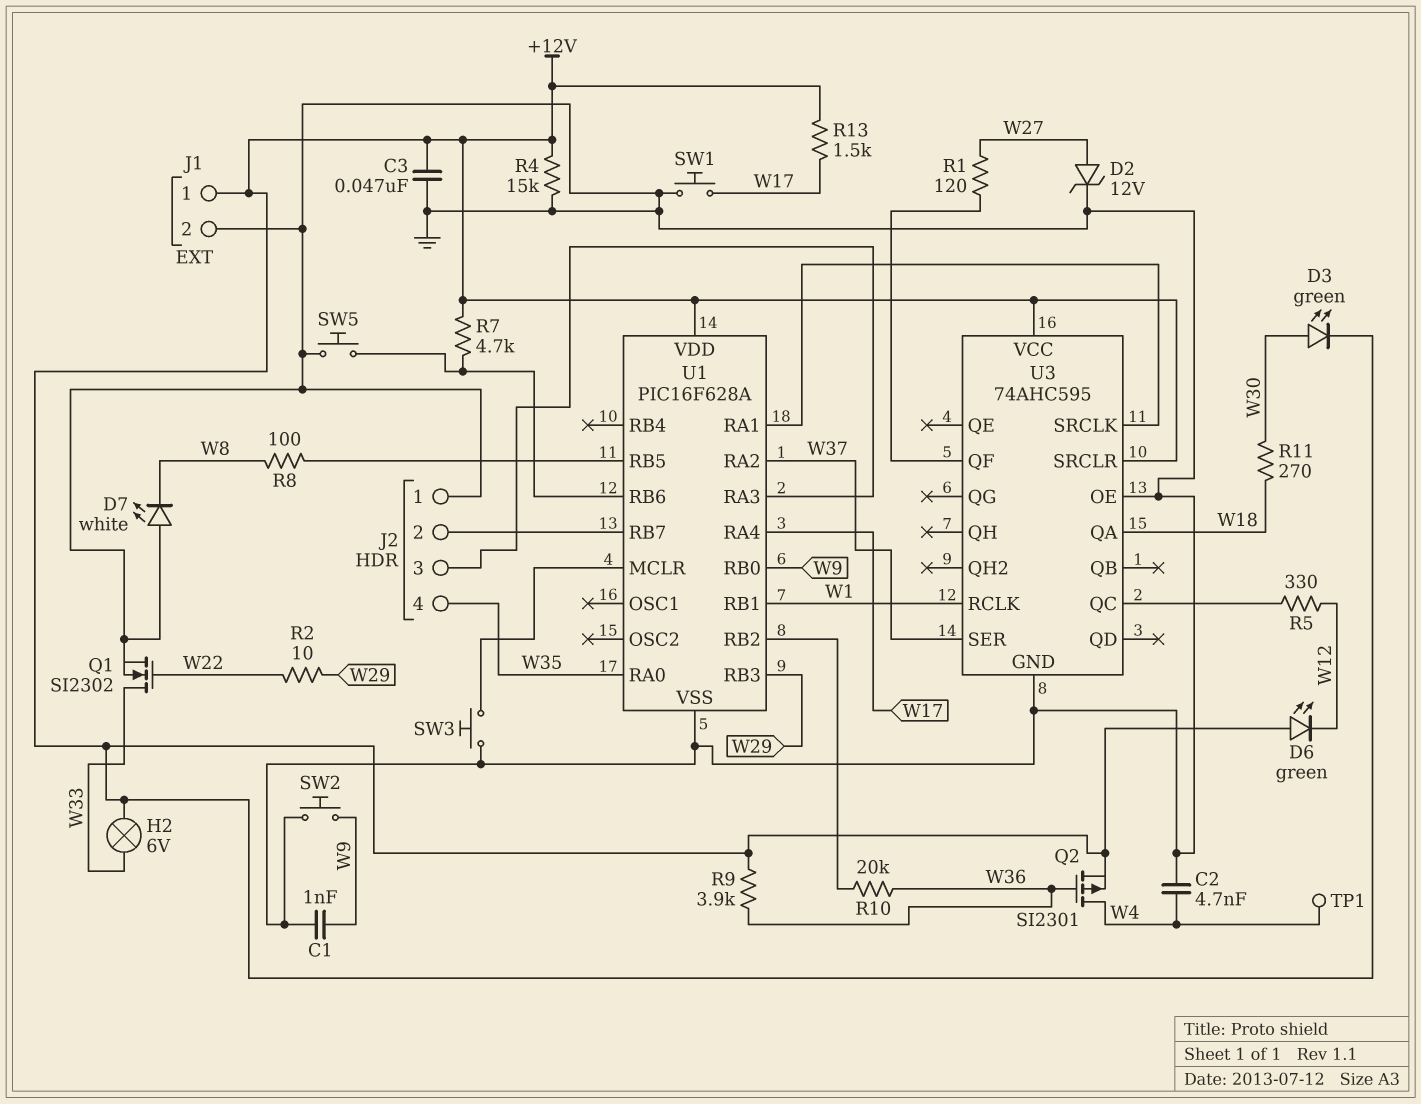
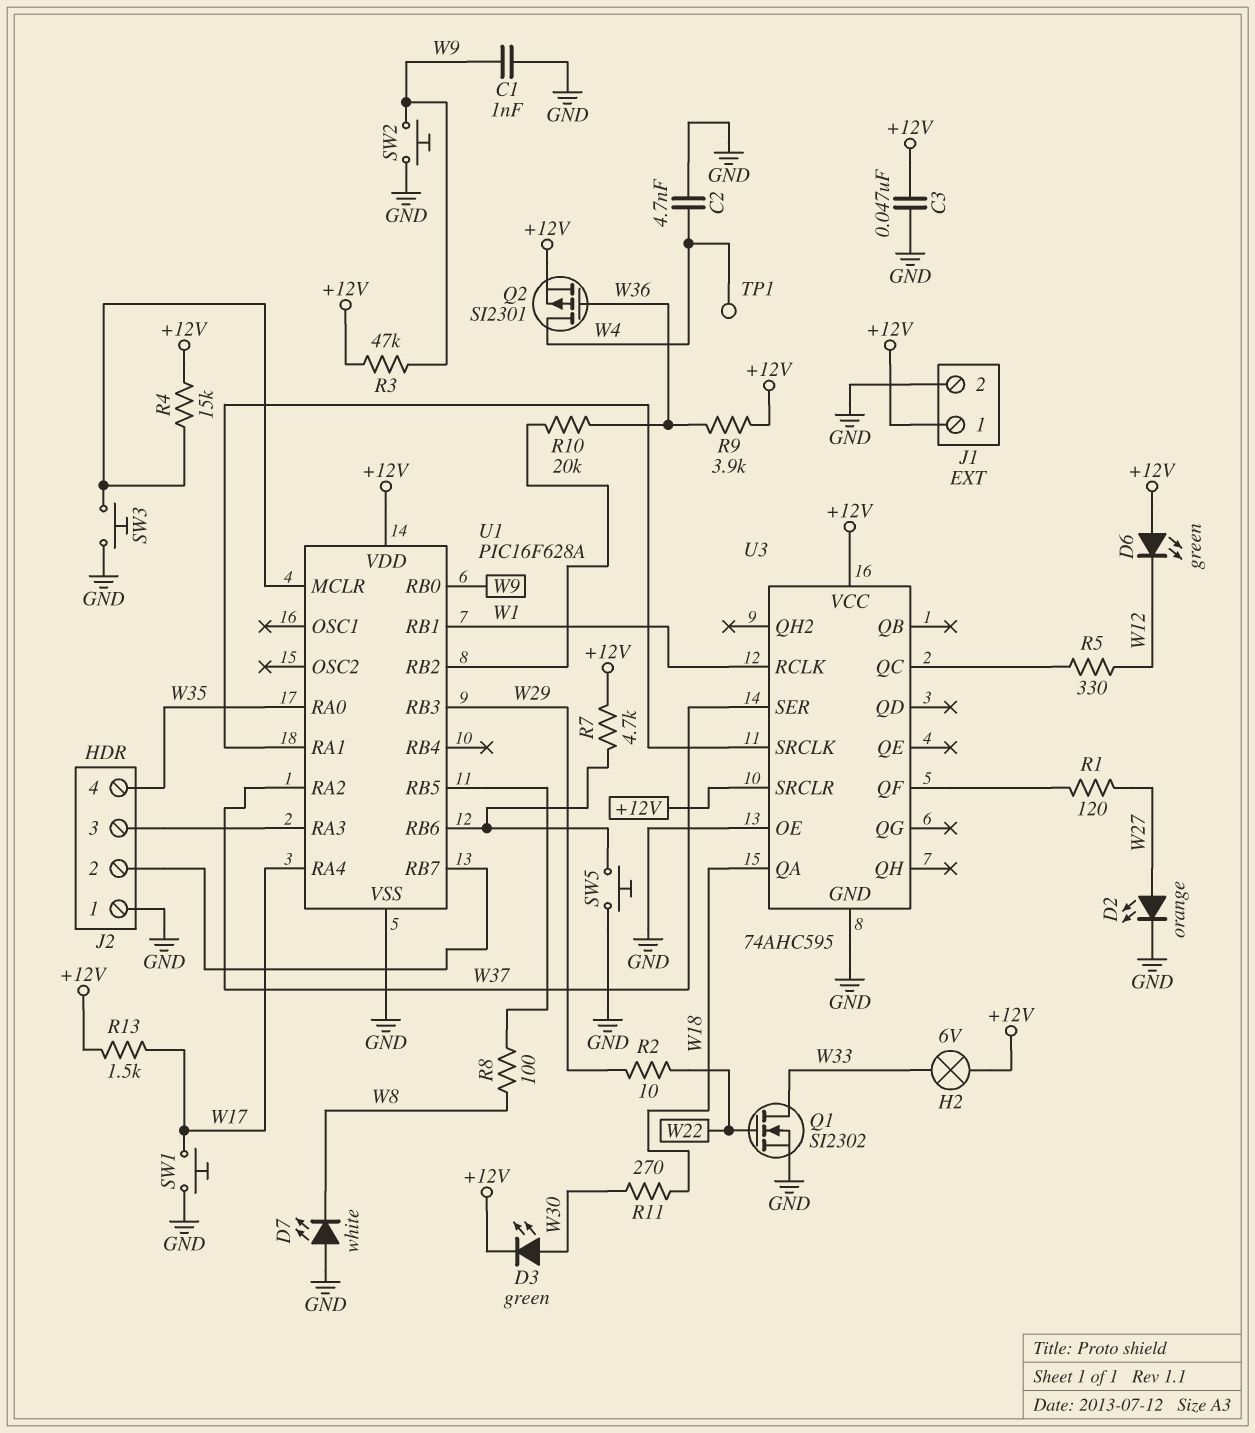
D2: zener 12V (A W27, K GND) -> LED orange (A W27, K GND)
R3: none -> 47k (+12V, W9)
R4: 15k (+12V, GND) -> 15k (+12V, U1/MCLR)

